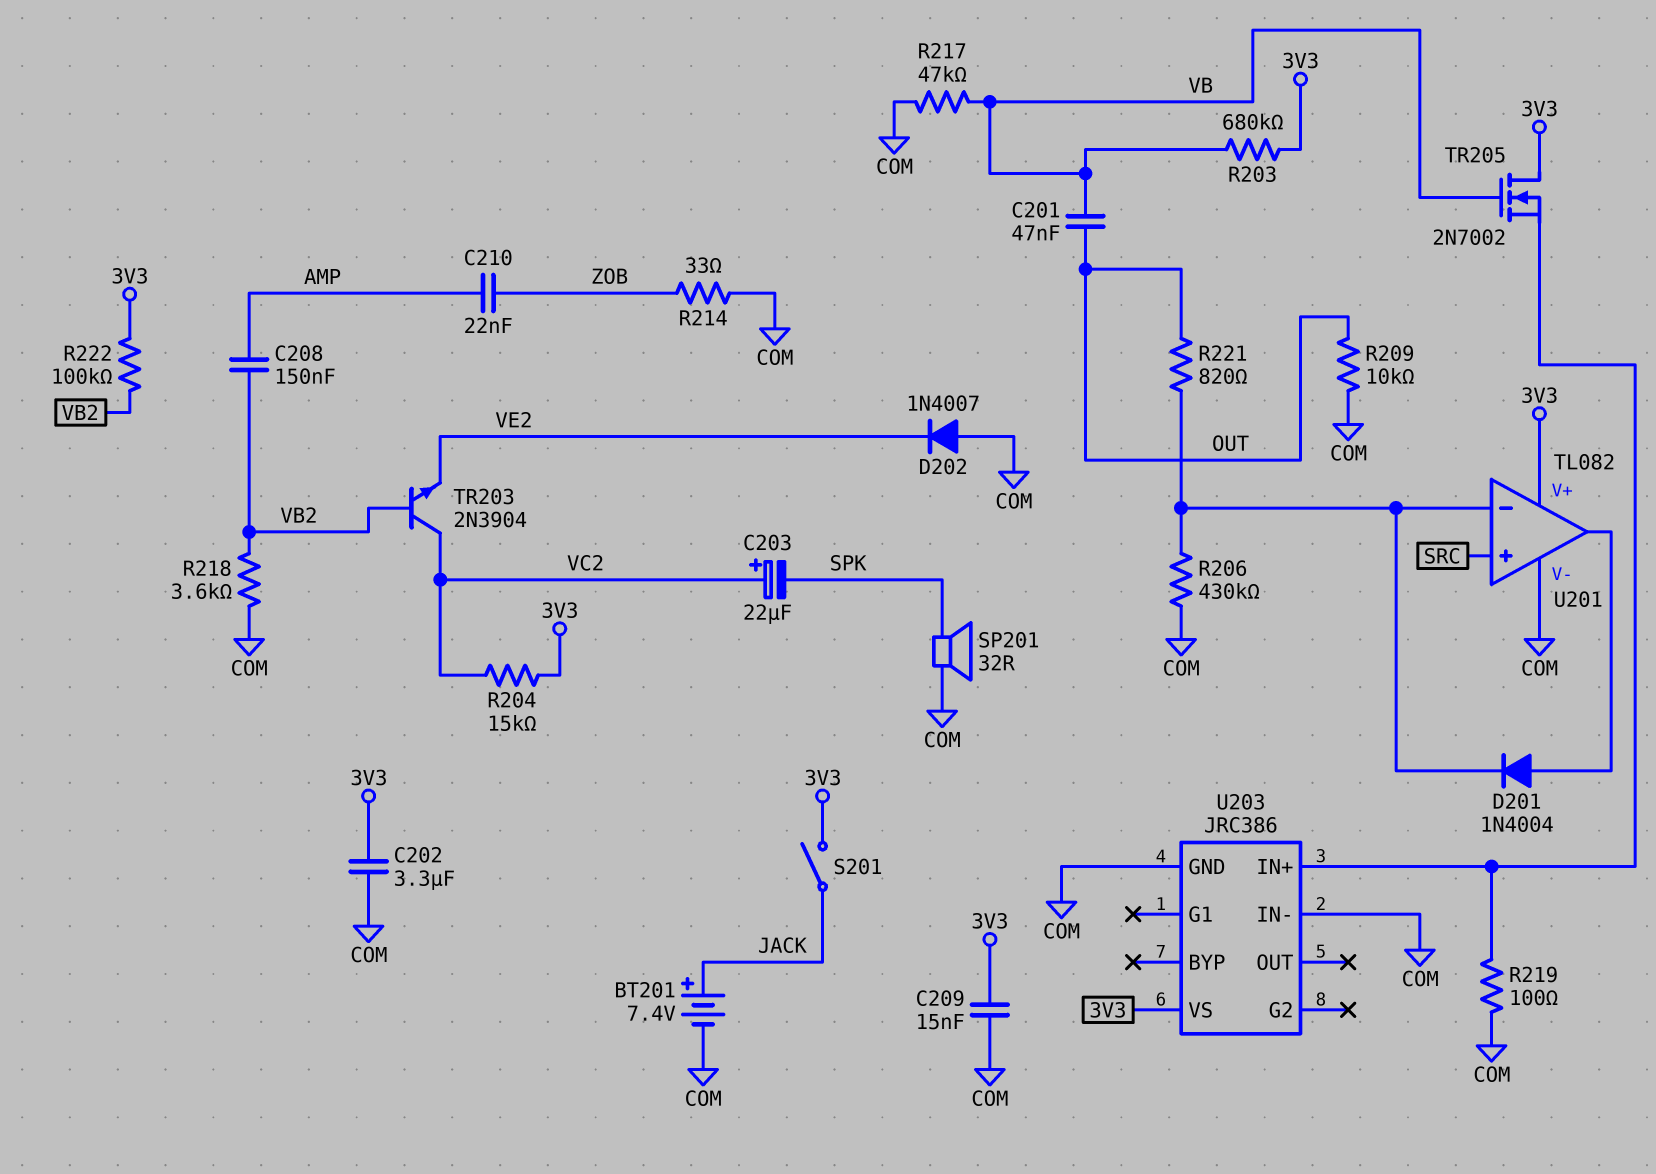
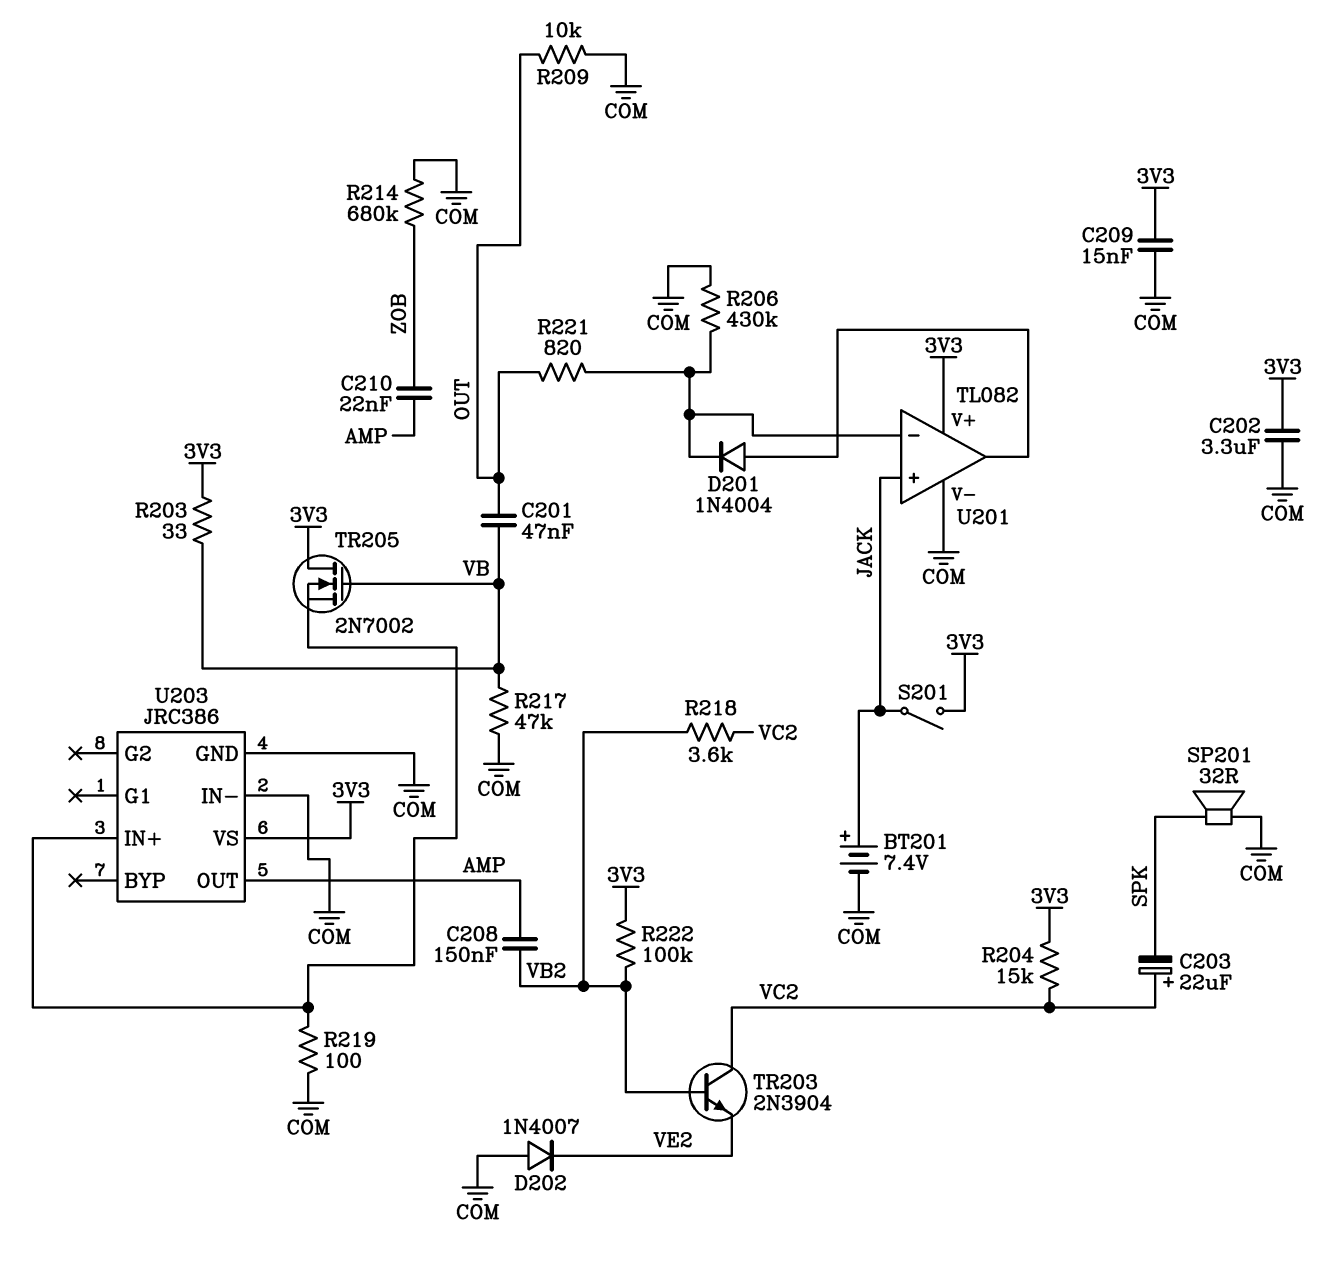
R203: 680k (3V3, VB) -> 33 (3V3, VB)
R214: 33 (COM, ZOB) -> 680k (COM, ZOB)
R218: 3.6k (COM, VB2) -> 3.6k (VB2, VC2)
U201 pin in+: SRC -> JACK
U203 pin OUT: none -> AMP

